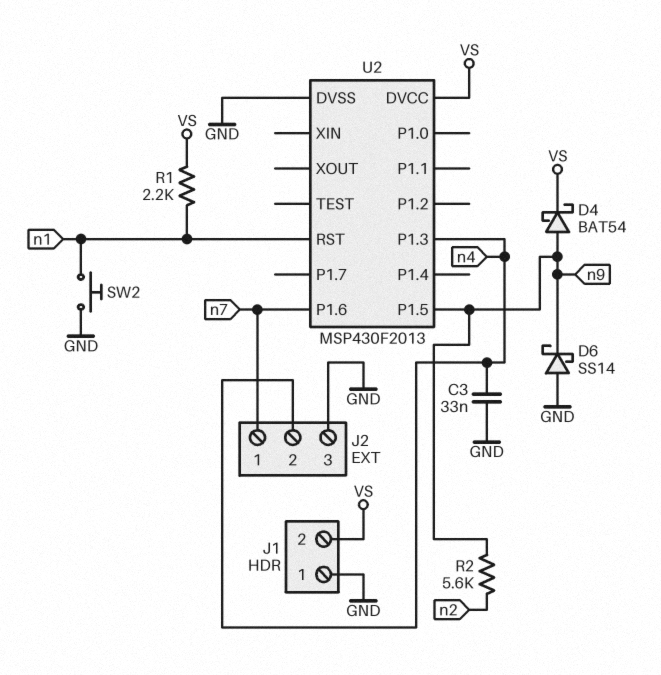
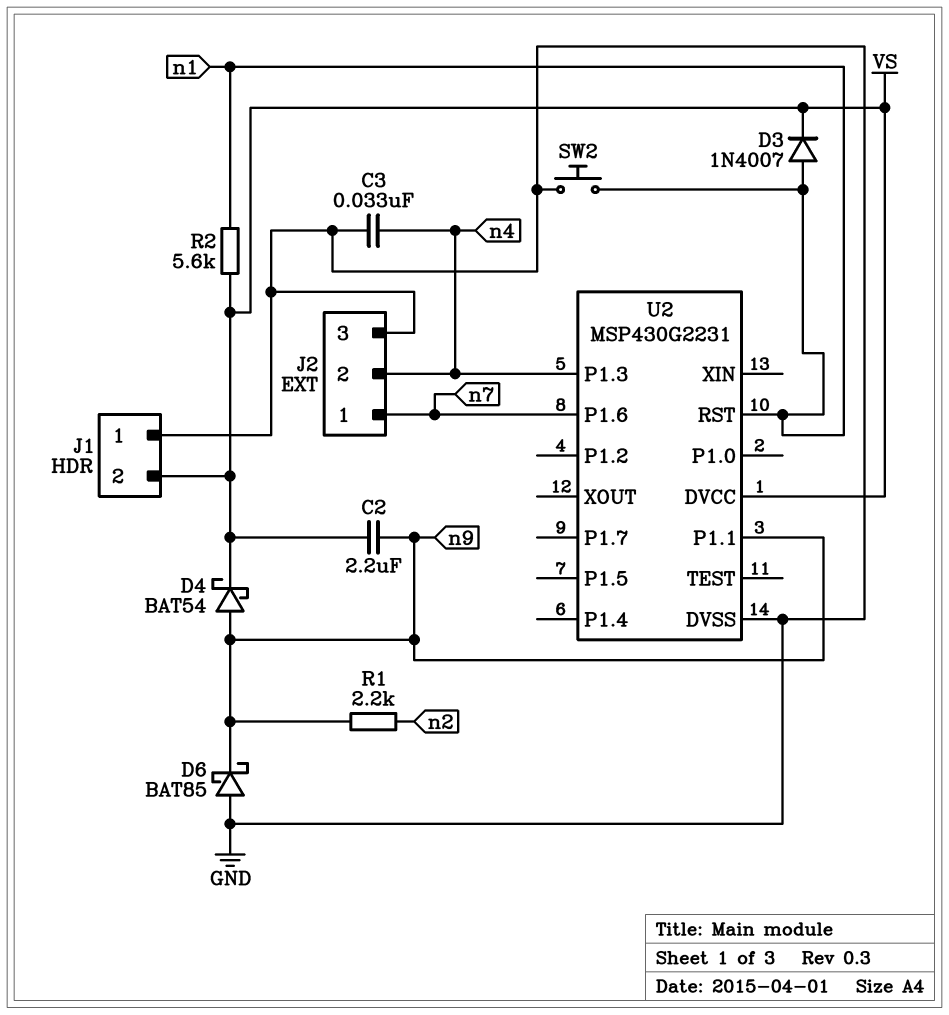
C2: none -> 2.2uF (VS, n9)
D3: none -> diode 1N4007 (A n1, K VS)
D6: schottky SS14 (A GND, K n9) -> schottky BAT85 (A GND, K n9)
R1: 2.2k (VS, n1) -> 2.2k (n2, n9)
R2: 5.6k (n2, n9) -> 5.6k (VS, n1)
U2: MSP430F2013 -> MSP430G2231
U2 pin P1.1: none -> n9
U2 pin P1.5: n9 -> none

